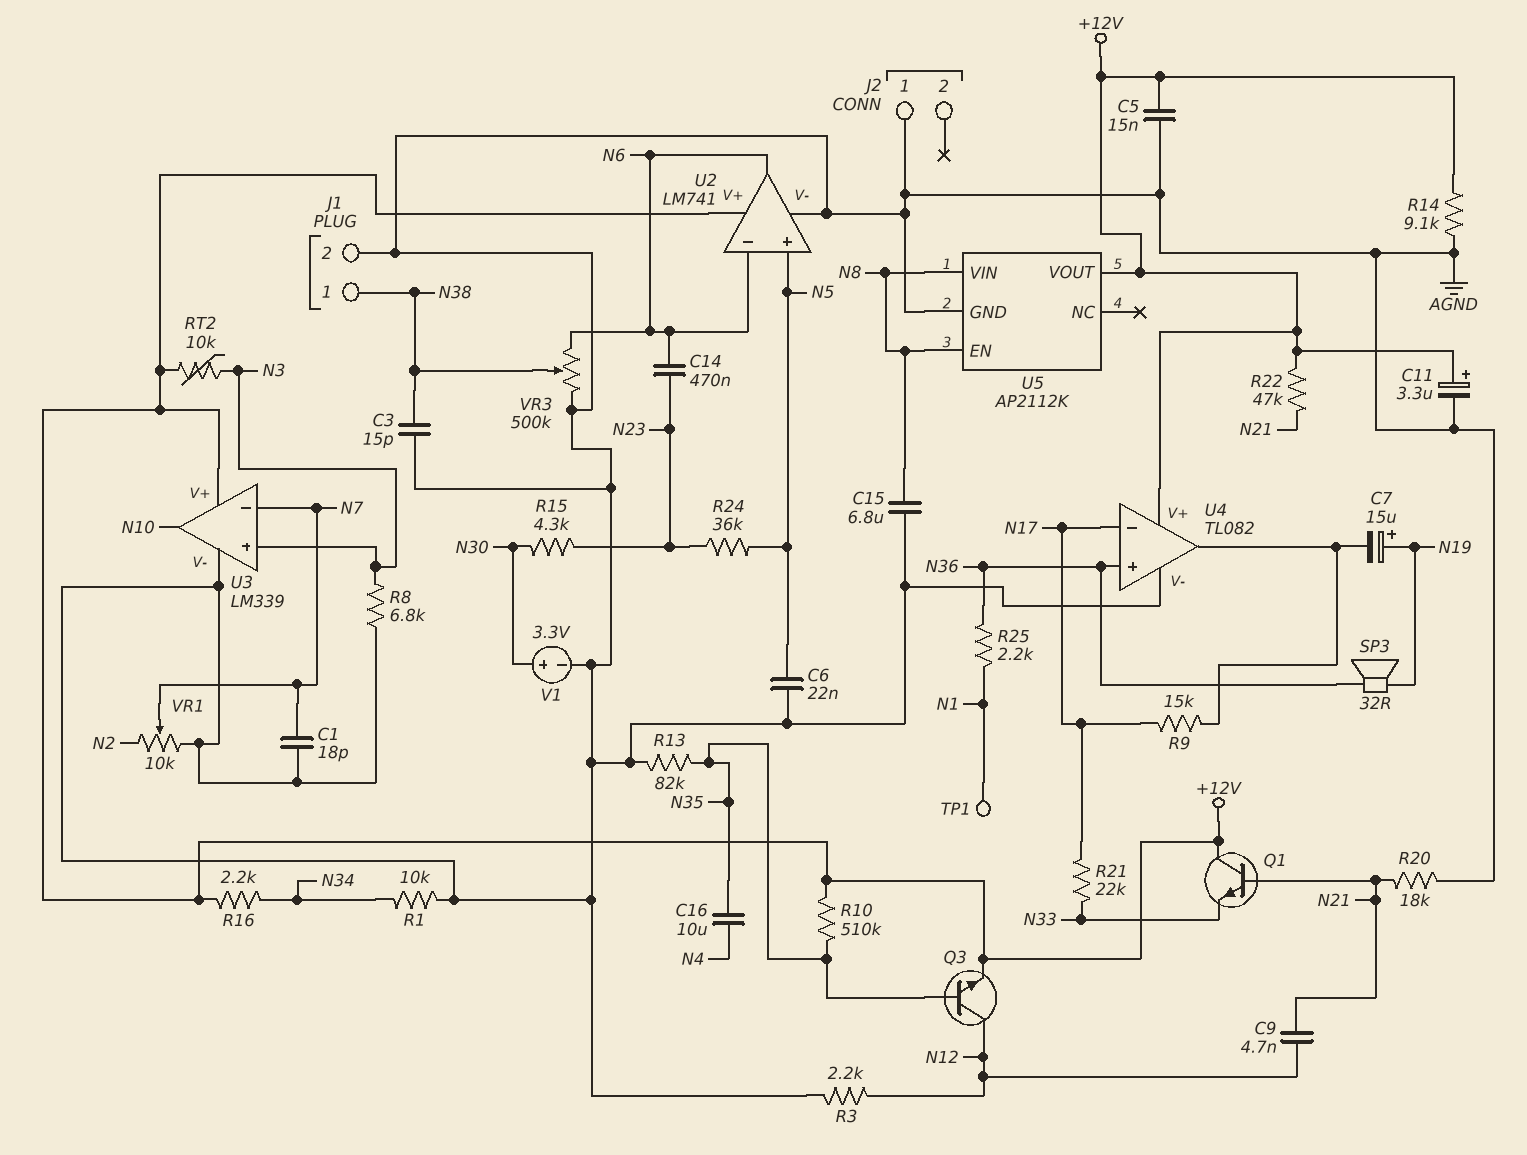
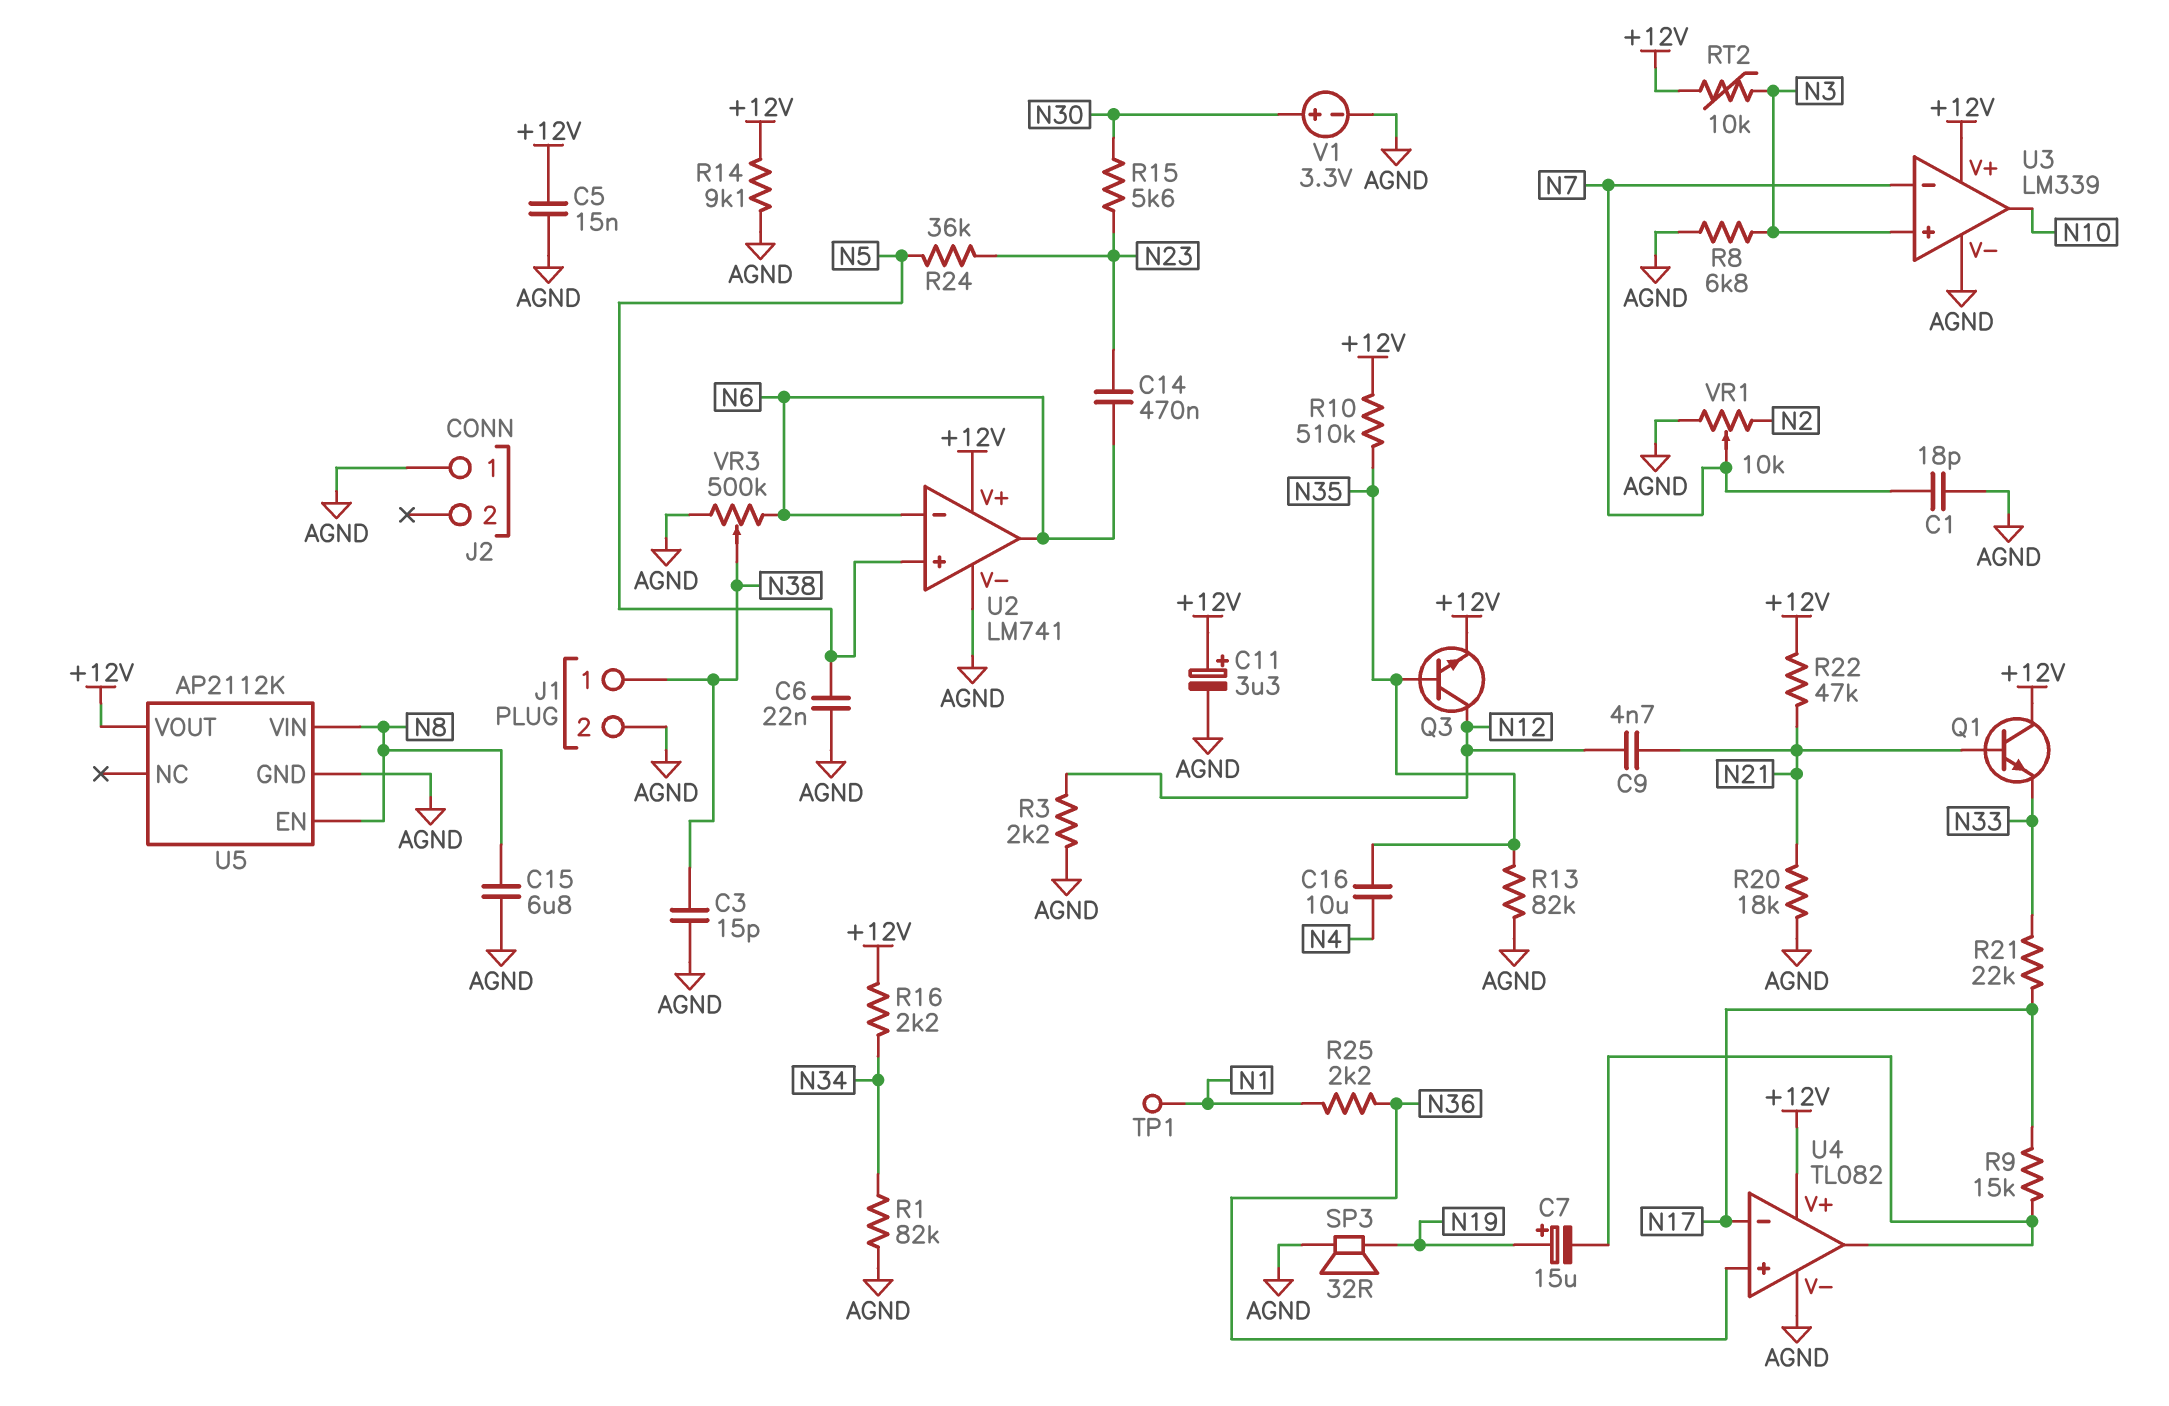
R1: 10k (AGND, N34) -> 82k (AGND, N34)
R15: 4.3k (N23, N30) -> 5.6k (N23, N30)
SP3: speaker 32R (N19, N36) -> speaker 32R (AGND, N19)

